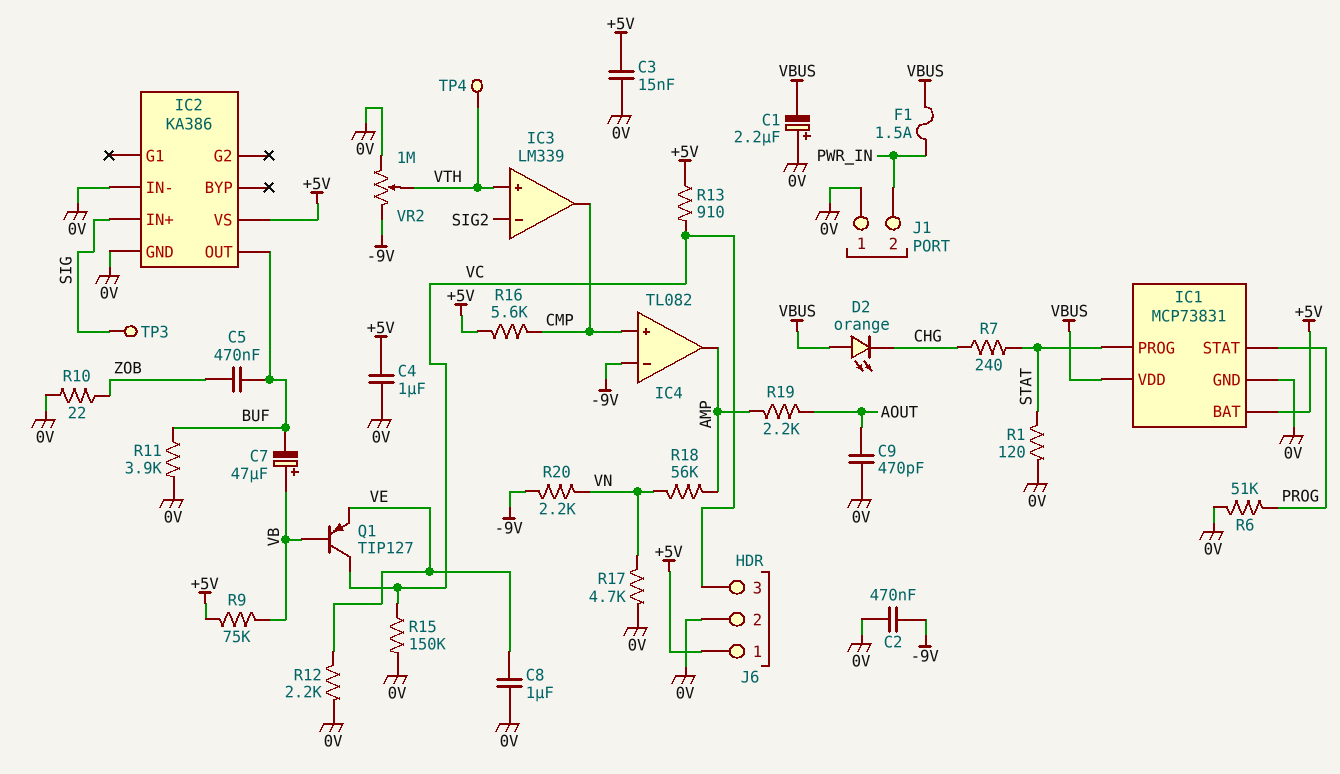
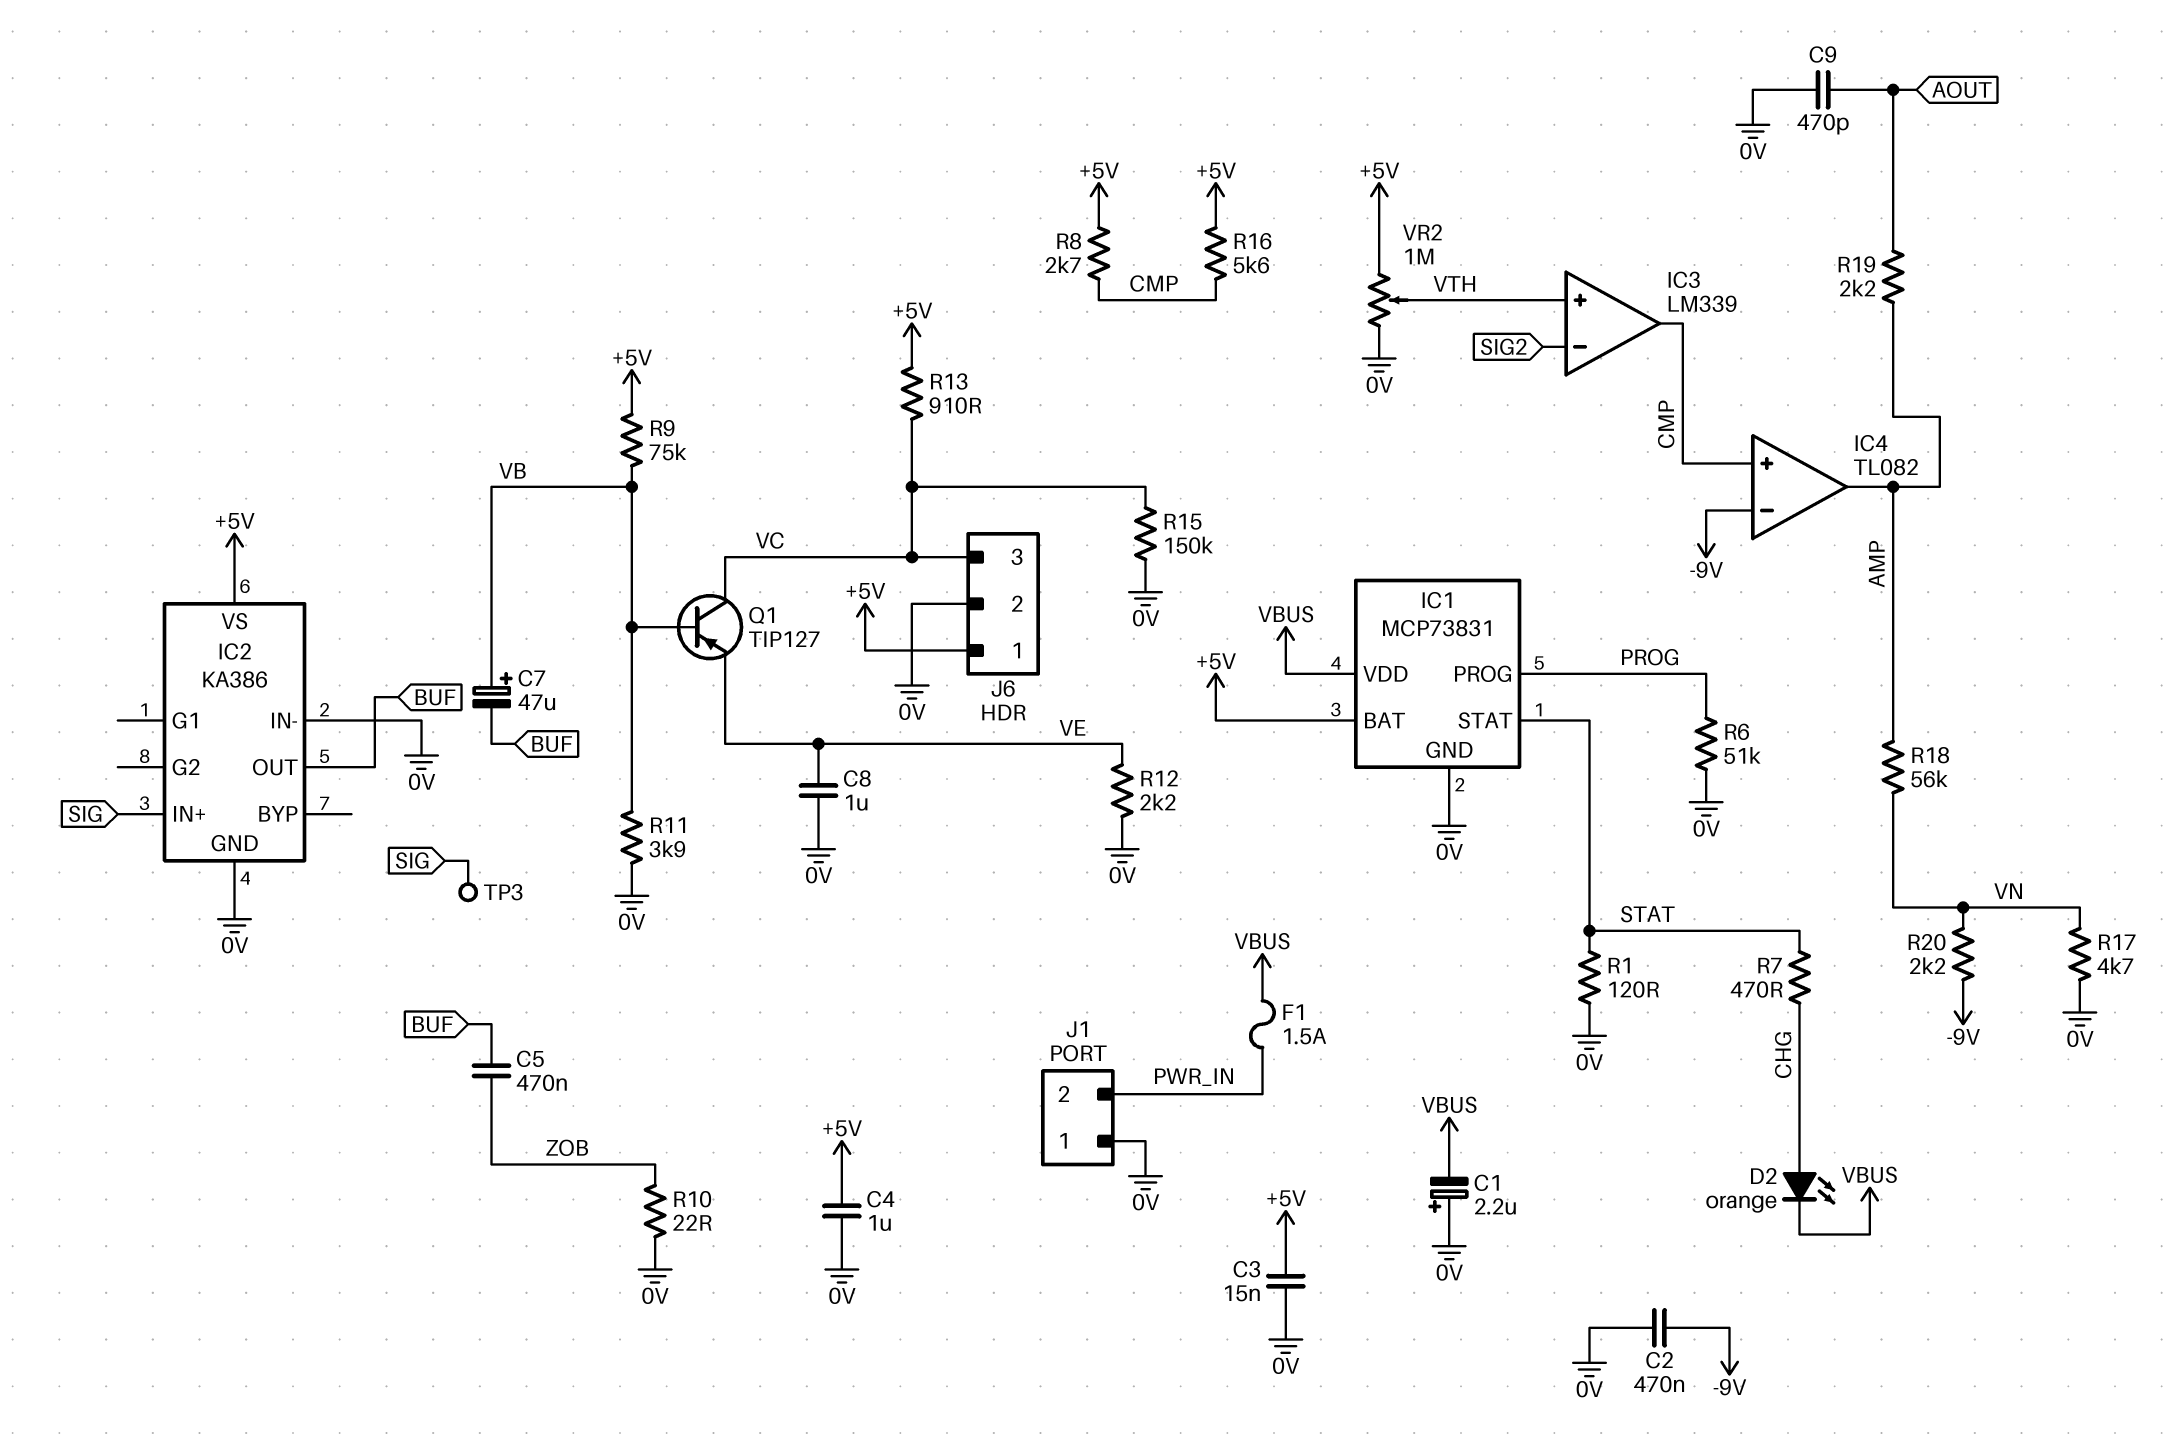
D2: LED orange (A VBUS, K CHG) -> LED orange (A CHG, K VBUS)
IC1 pin PROG: STAT -> PROG
IC1 pin STAT: PROG -> STAT
R7: 240 (CHG, STAT) -> 470 (CHG, STAT)
R8: none -> 2.7k (+5V, CMP)
R11: 3.9k (0V, BUF) -> 3.9k (0V, VB)
TP4: test point (VTH) -> none
VR2: 1M (-9V, 0V, wiper VTH) -> 1M (+5V, 0V, wiper VTH)

